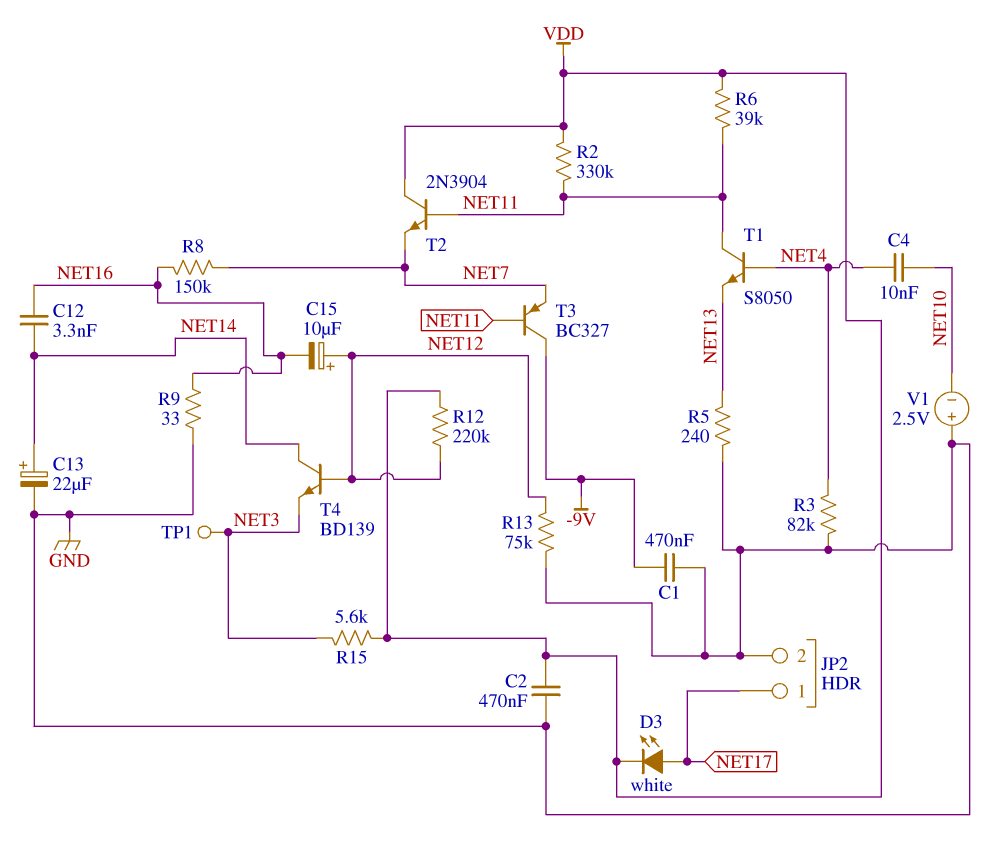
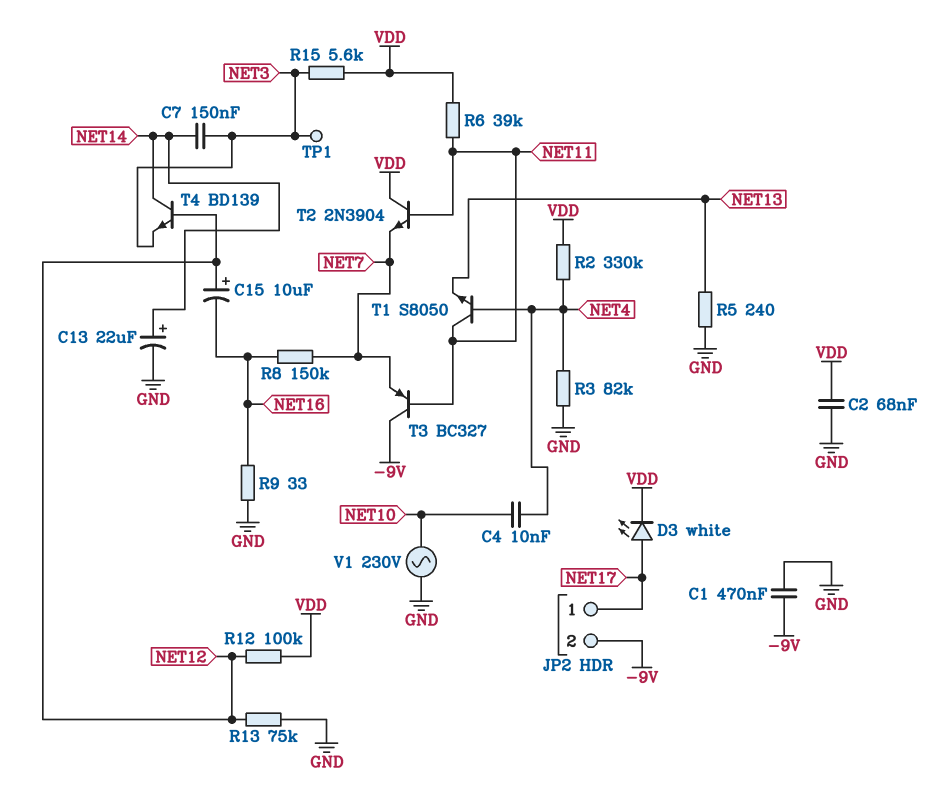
C2: 470nF (GND, VDD) -> 68nF (GND, VDD)
C7: none -> 150nF (NET3, NET14)
C12: 3.3nF (NET14, NET16) -> none
JP2 pin 2: GND -> -9V
R2: 330k (NET11, VDD) -> 330k (NET4, VDD)
R12: 220k (NET12, VDD) -> 100k (NET12, VDD)
V1: 2.5V (plus GND, minus NET10) -> AC 230V (GND, NET10)

